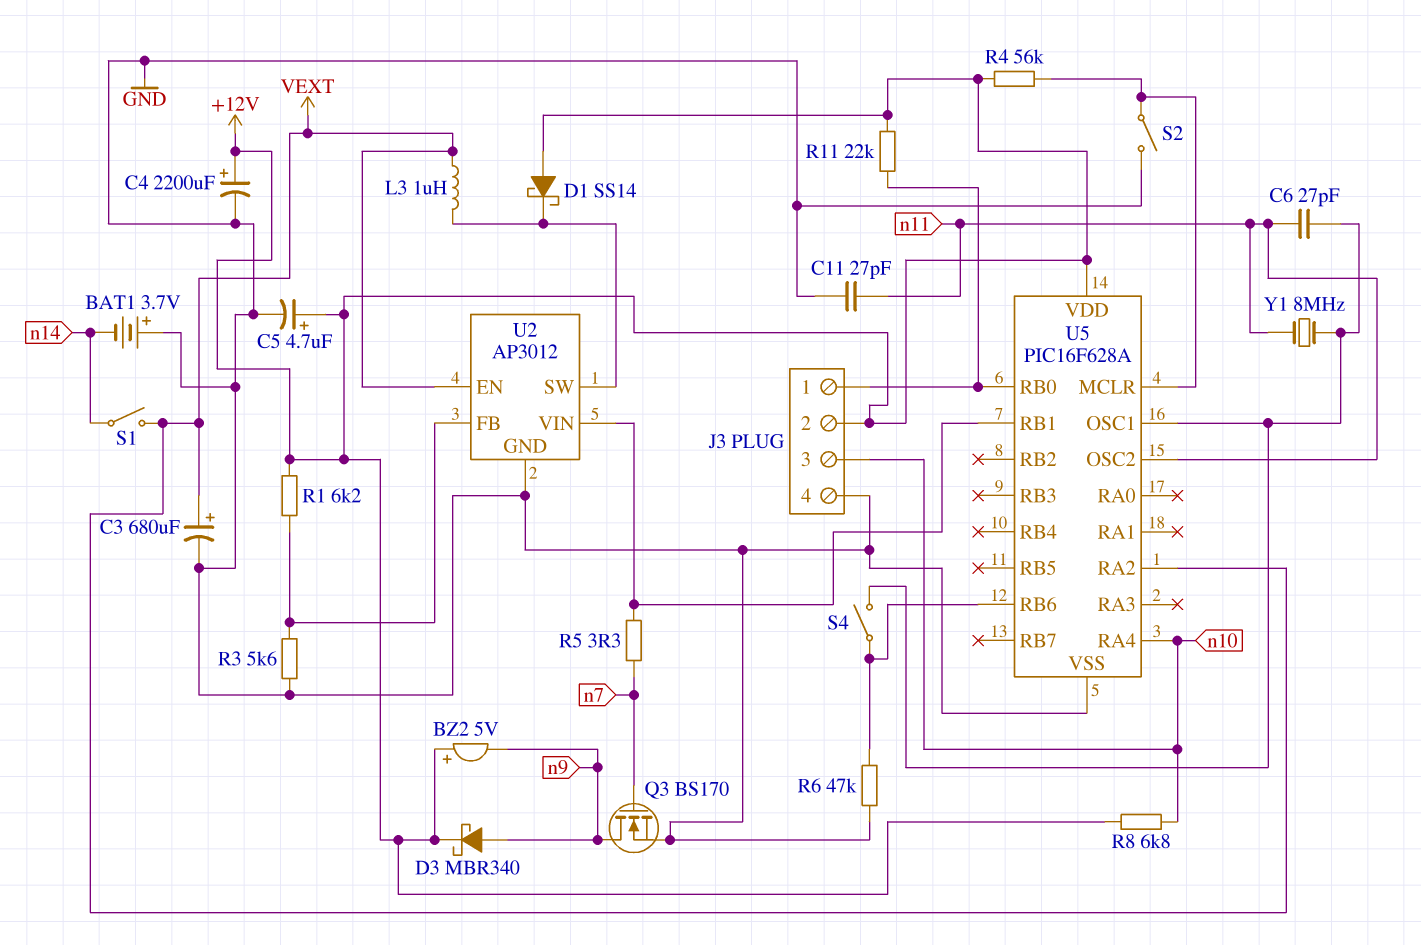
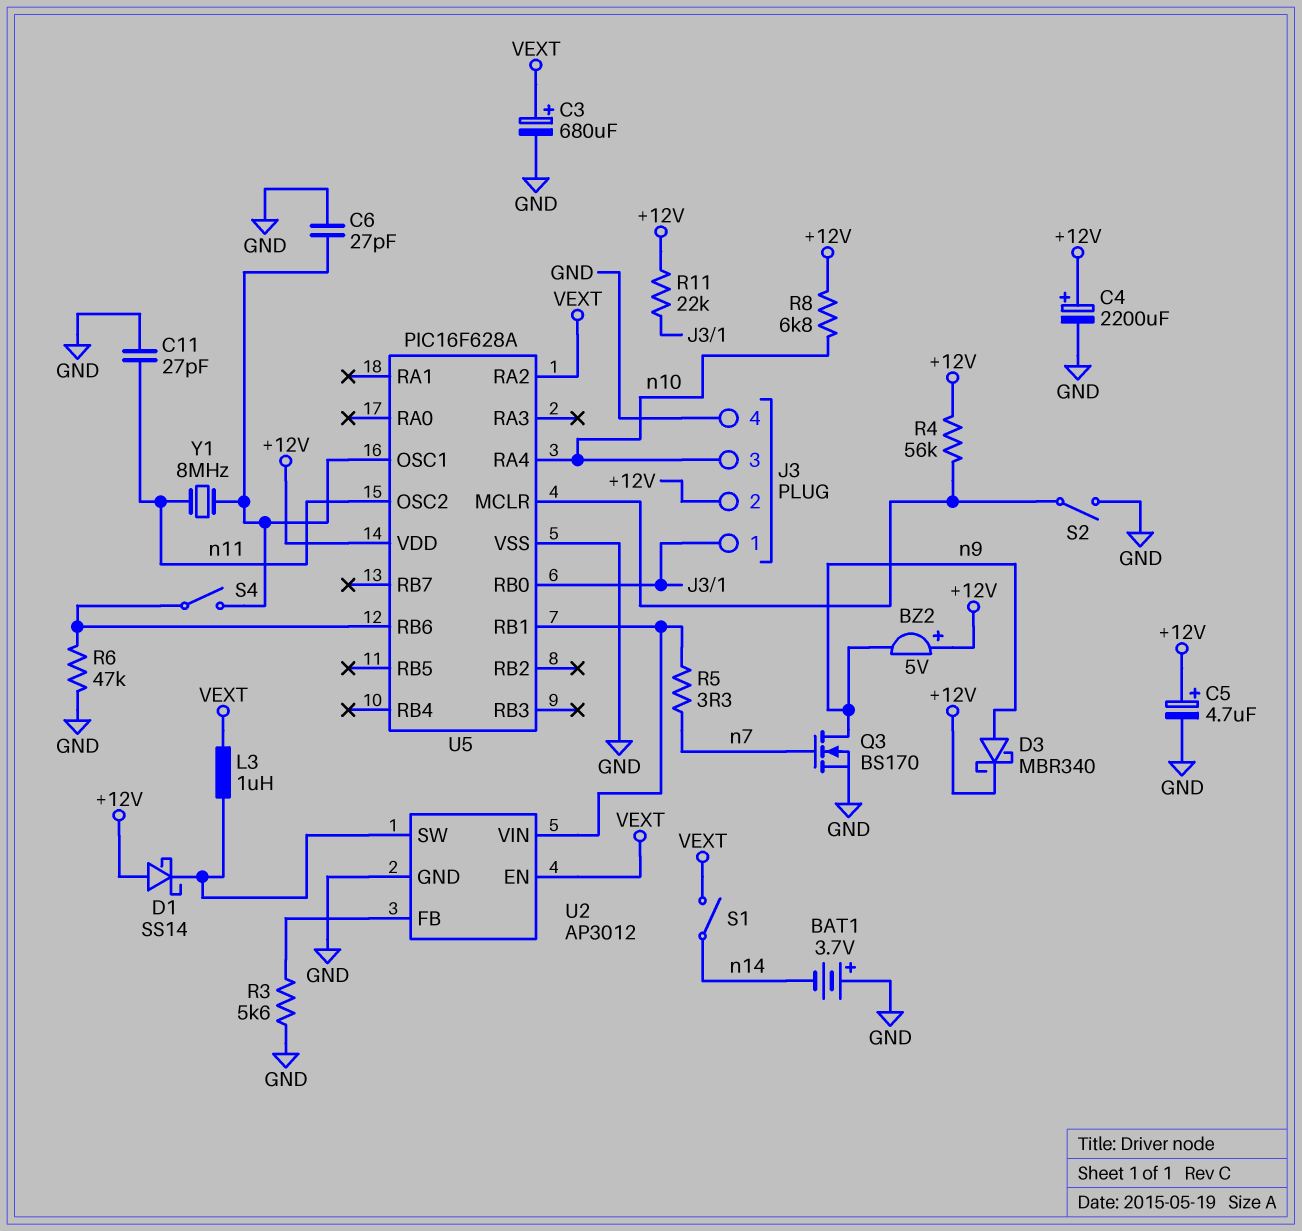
C6: 27pF (U5/OSC1, n11) -> 27pF (GND, U5/OSC1)
R1: 6.2k (+12V, U2/FB) -> none

